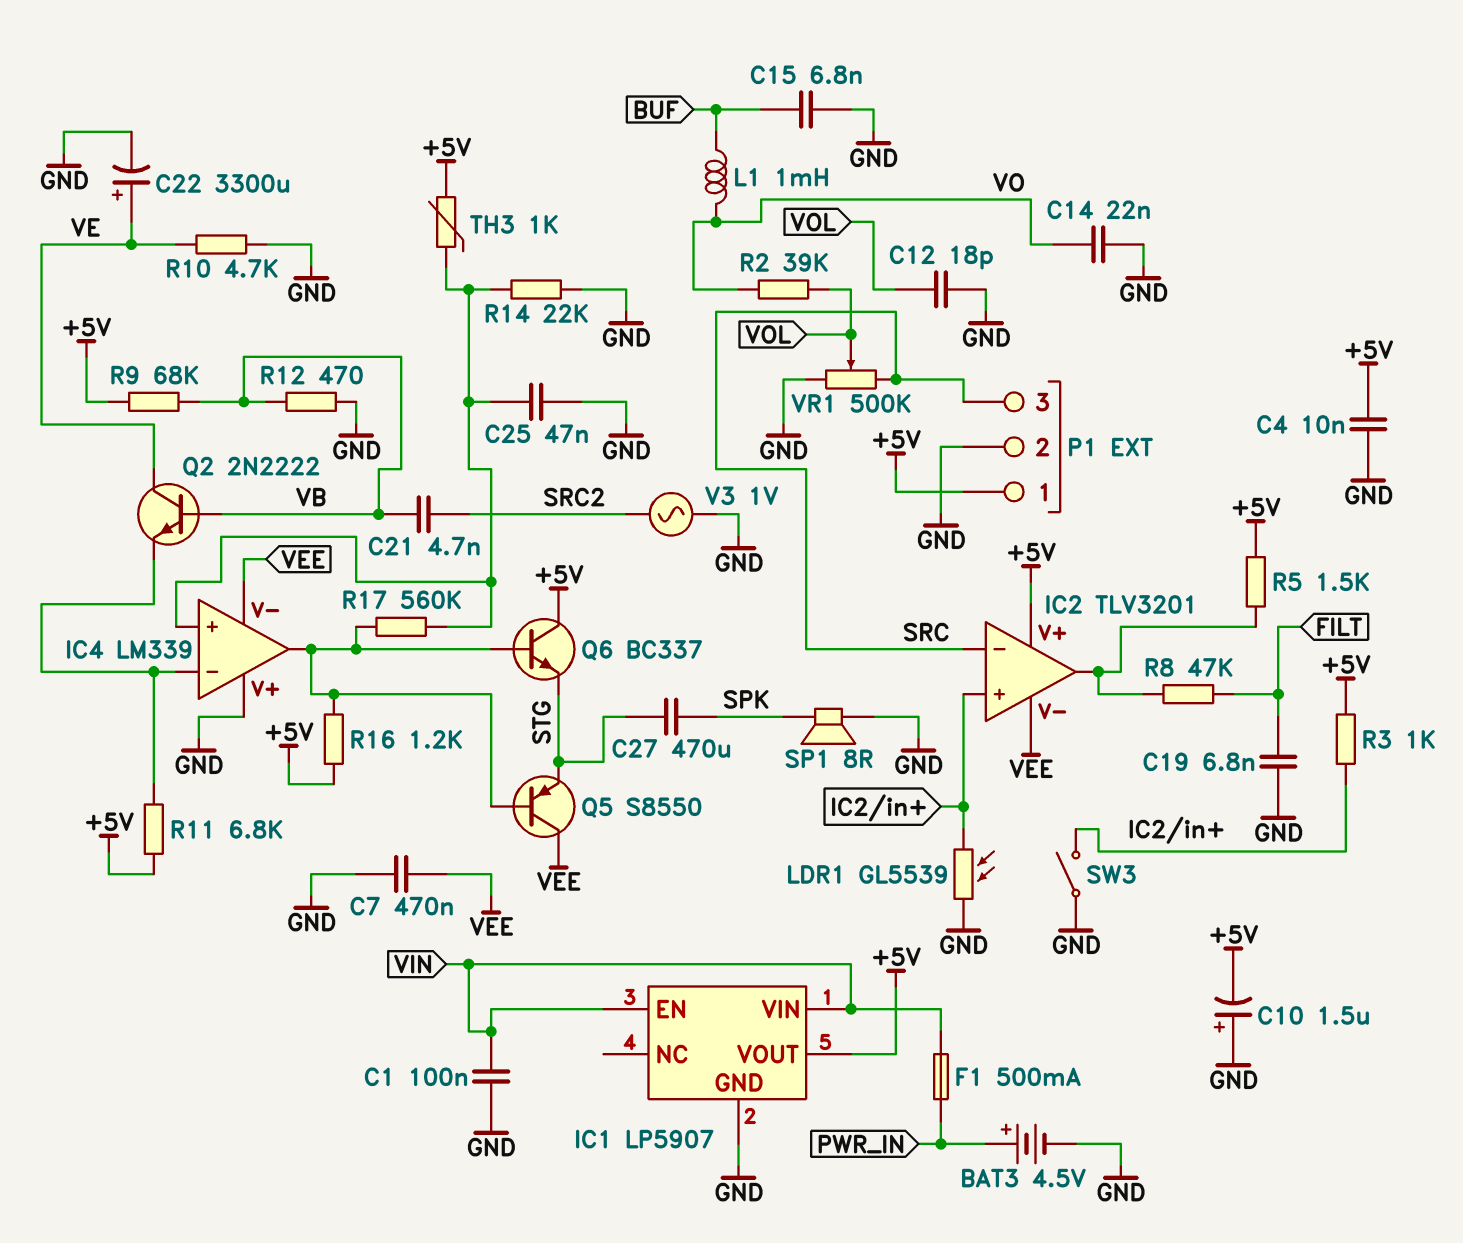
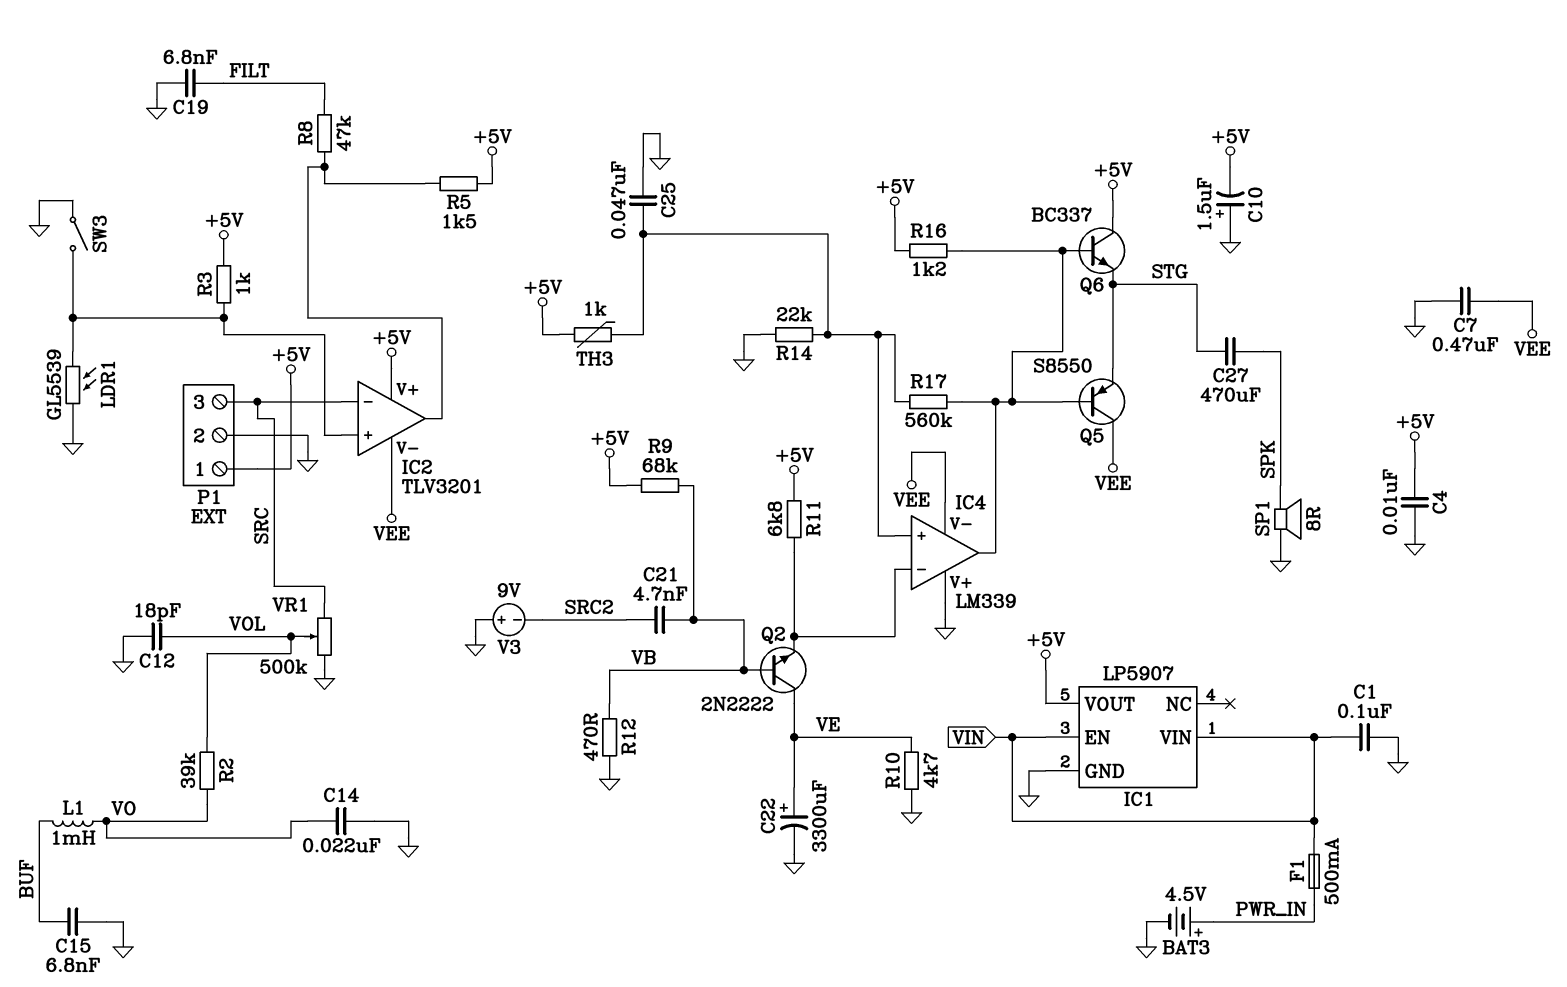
V3: AC 1V (GND, SRC2) -> 9V (plus GND, minus SRC2)

